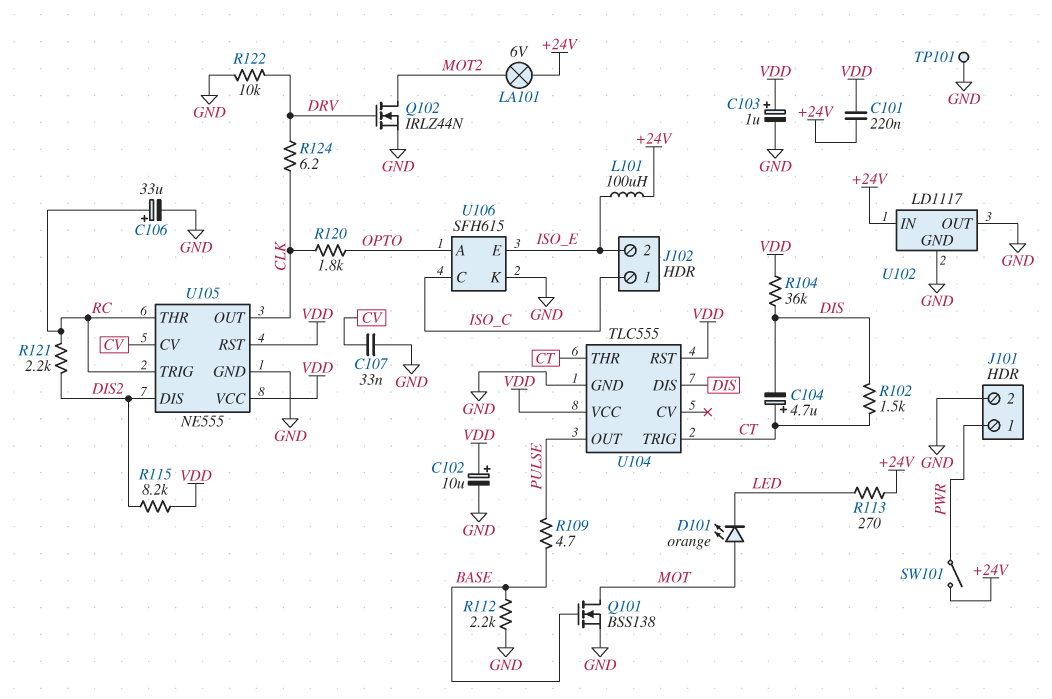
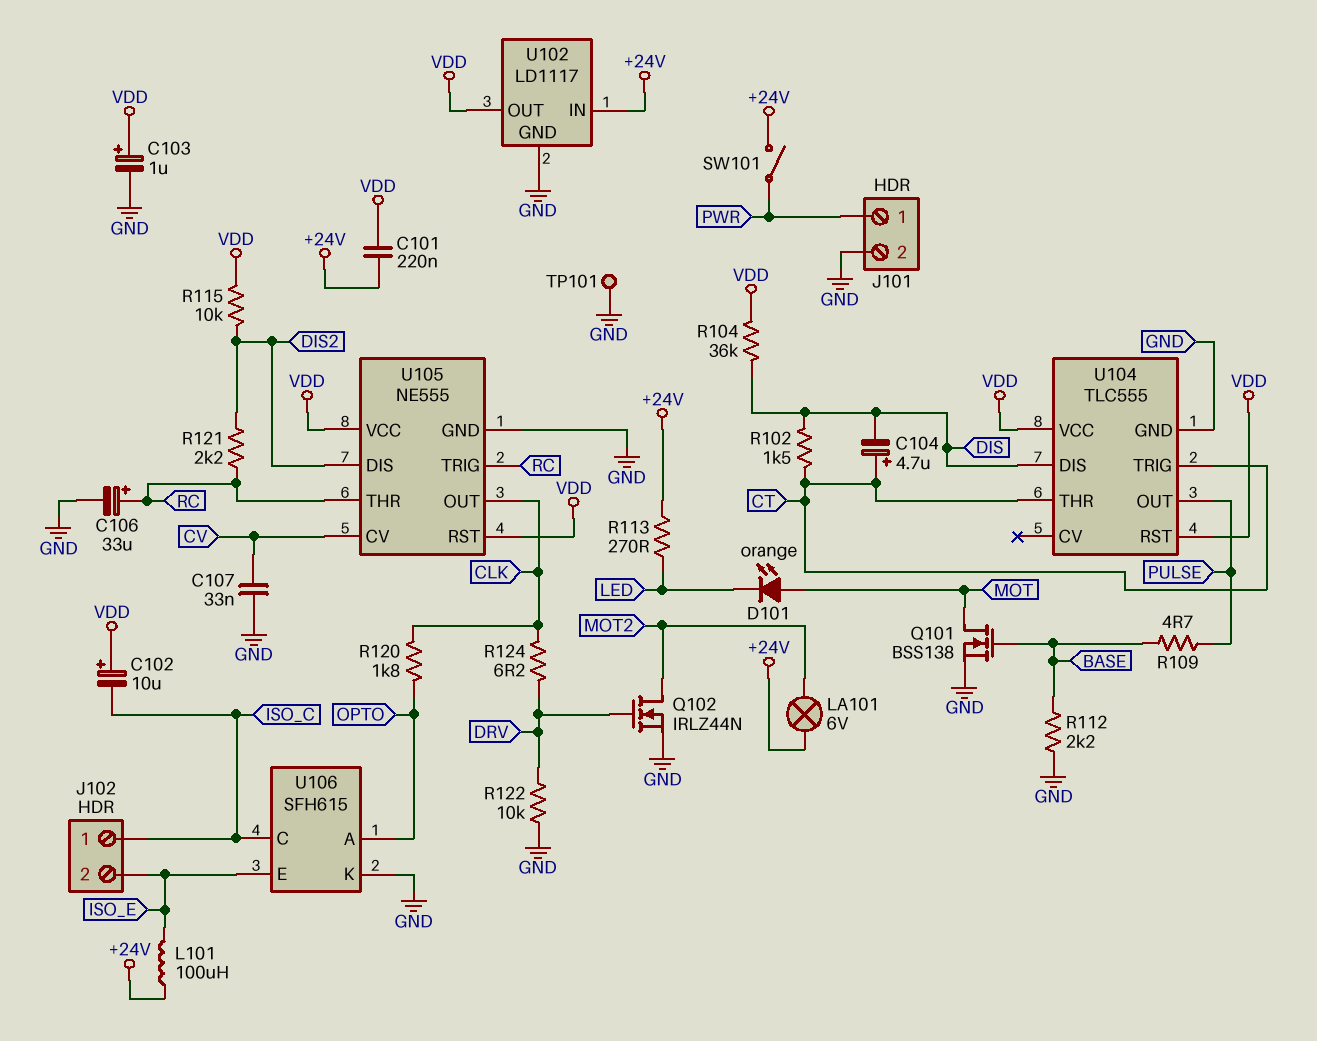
C102: 10uF (plus VDD, minus GND) -> 10uF (plus VDD, minus ISO_C)
R115: 8.2k (DIS2, VDD) -> 10k (DIS2, VDD)
U102 pin OUT: GND -> VDD

